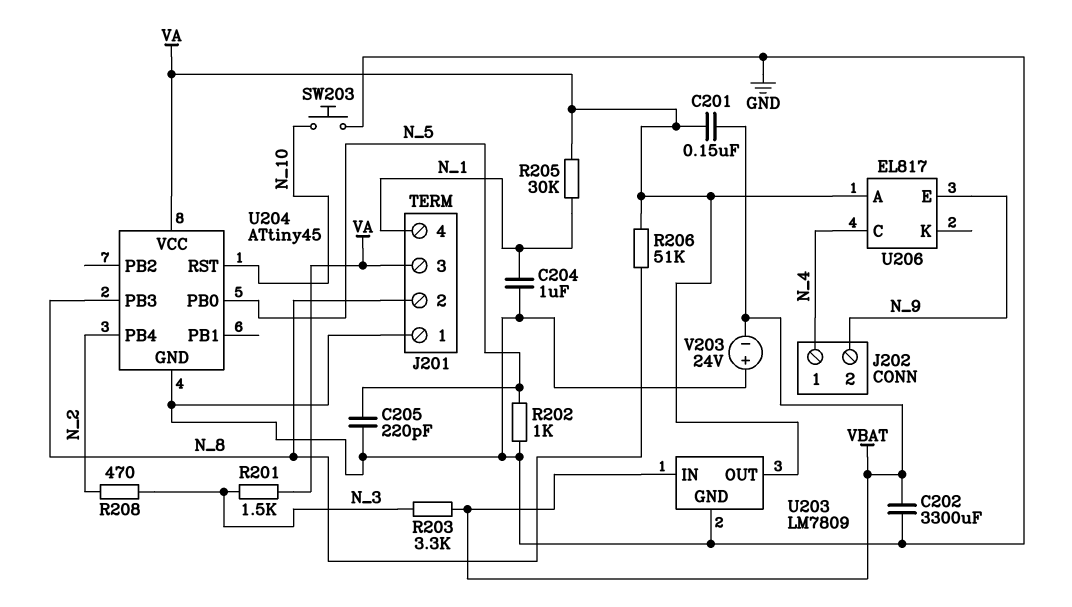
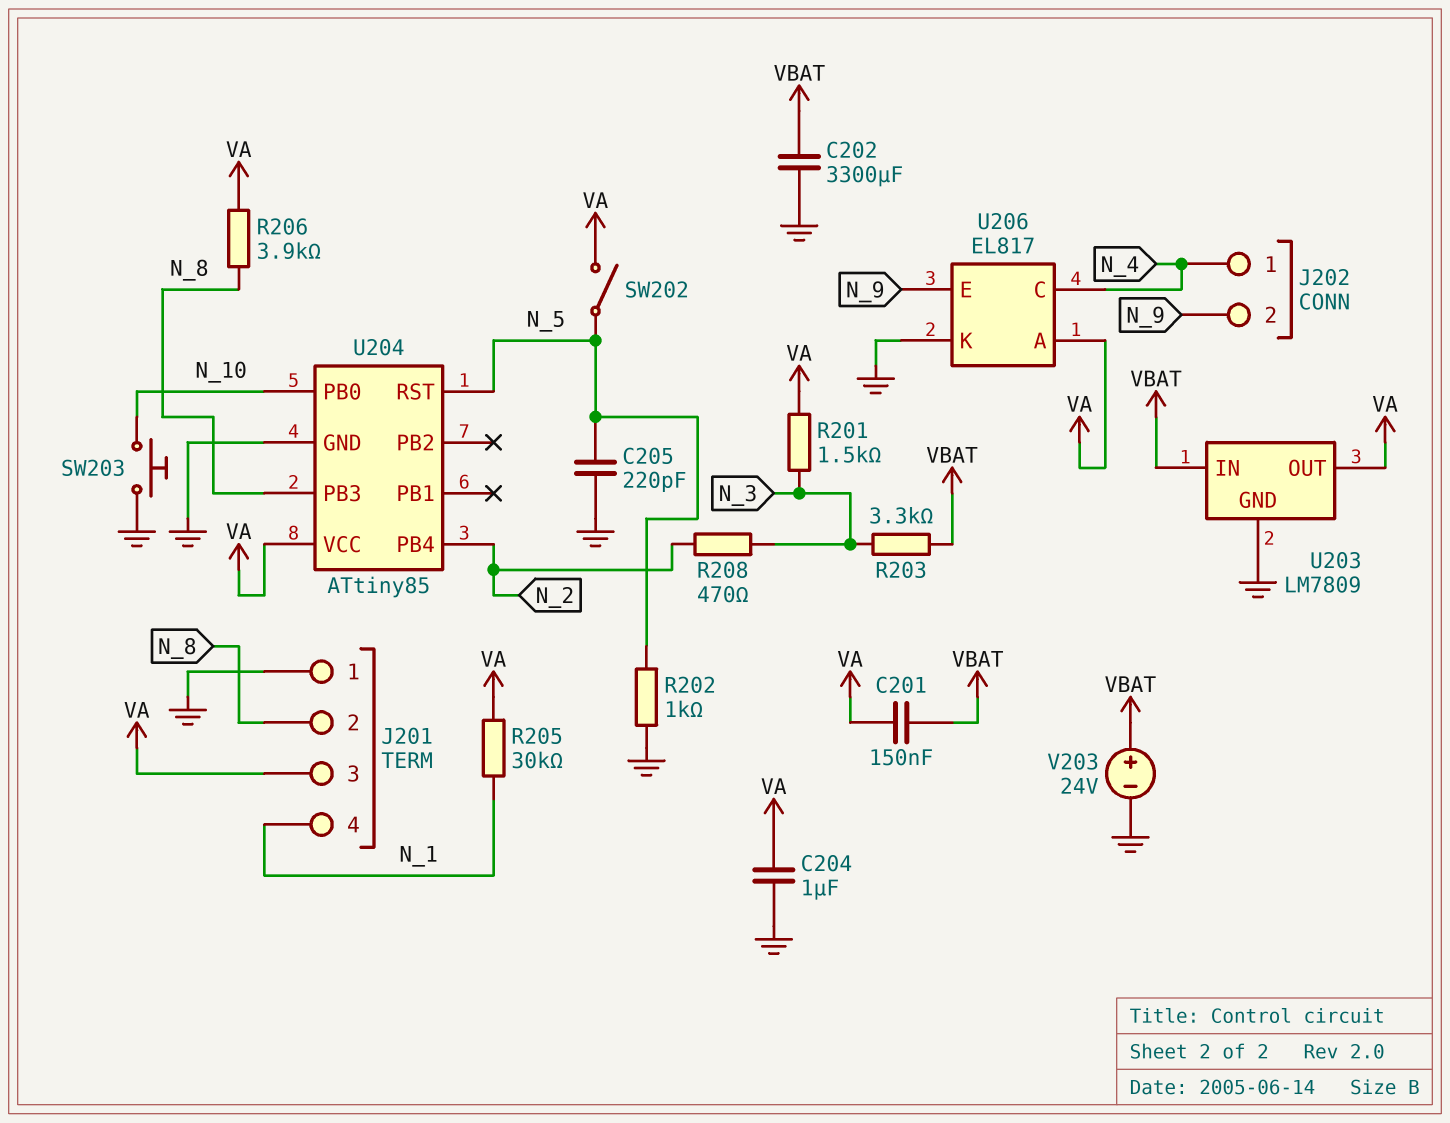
C204: 1uF (GND, N_1) -> 1uF (GND, VA)
R206: 51k (N_8, VA) -> 3.9k (N_8, VA)
SW202: none -> switch (N_5, VA)
U204: ATtiny45 -> ATtiny85
U204 pin PB0: N_5 -> N_10
U204 pin RST: N_10 -> N_5
U206 pin K: none -> GND
V203: 24V (plus GND, minus VBAT) -> 24V (plus VBAT, minus GND)

